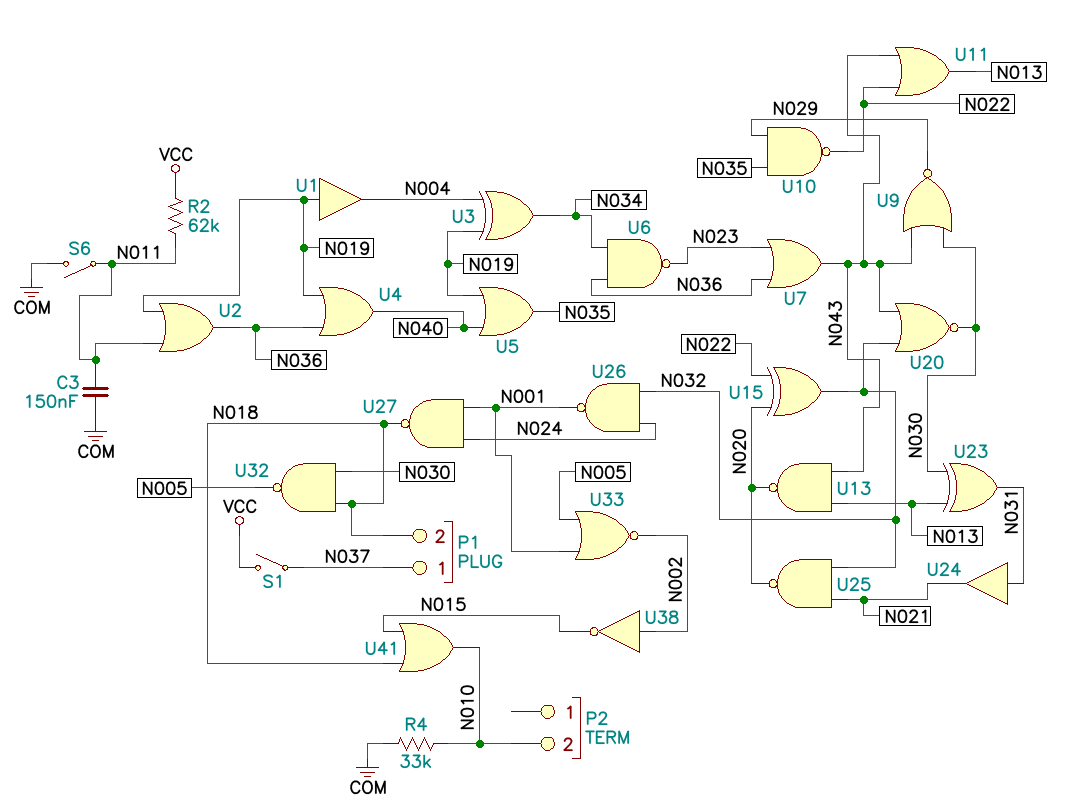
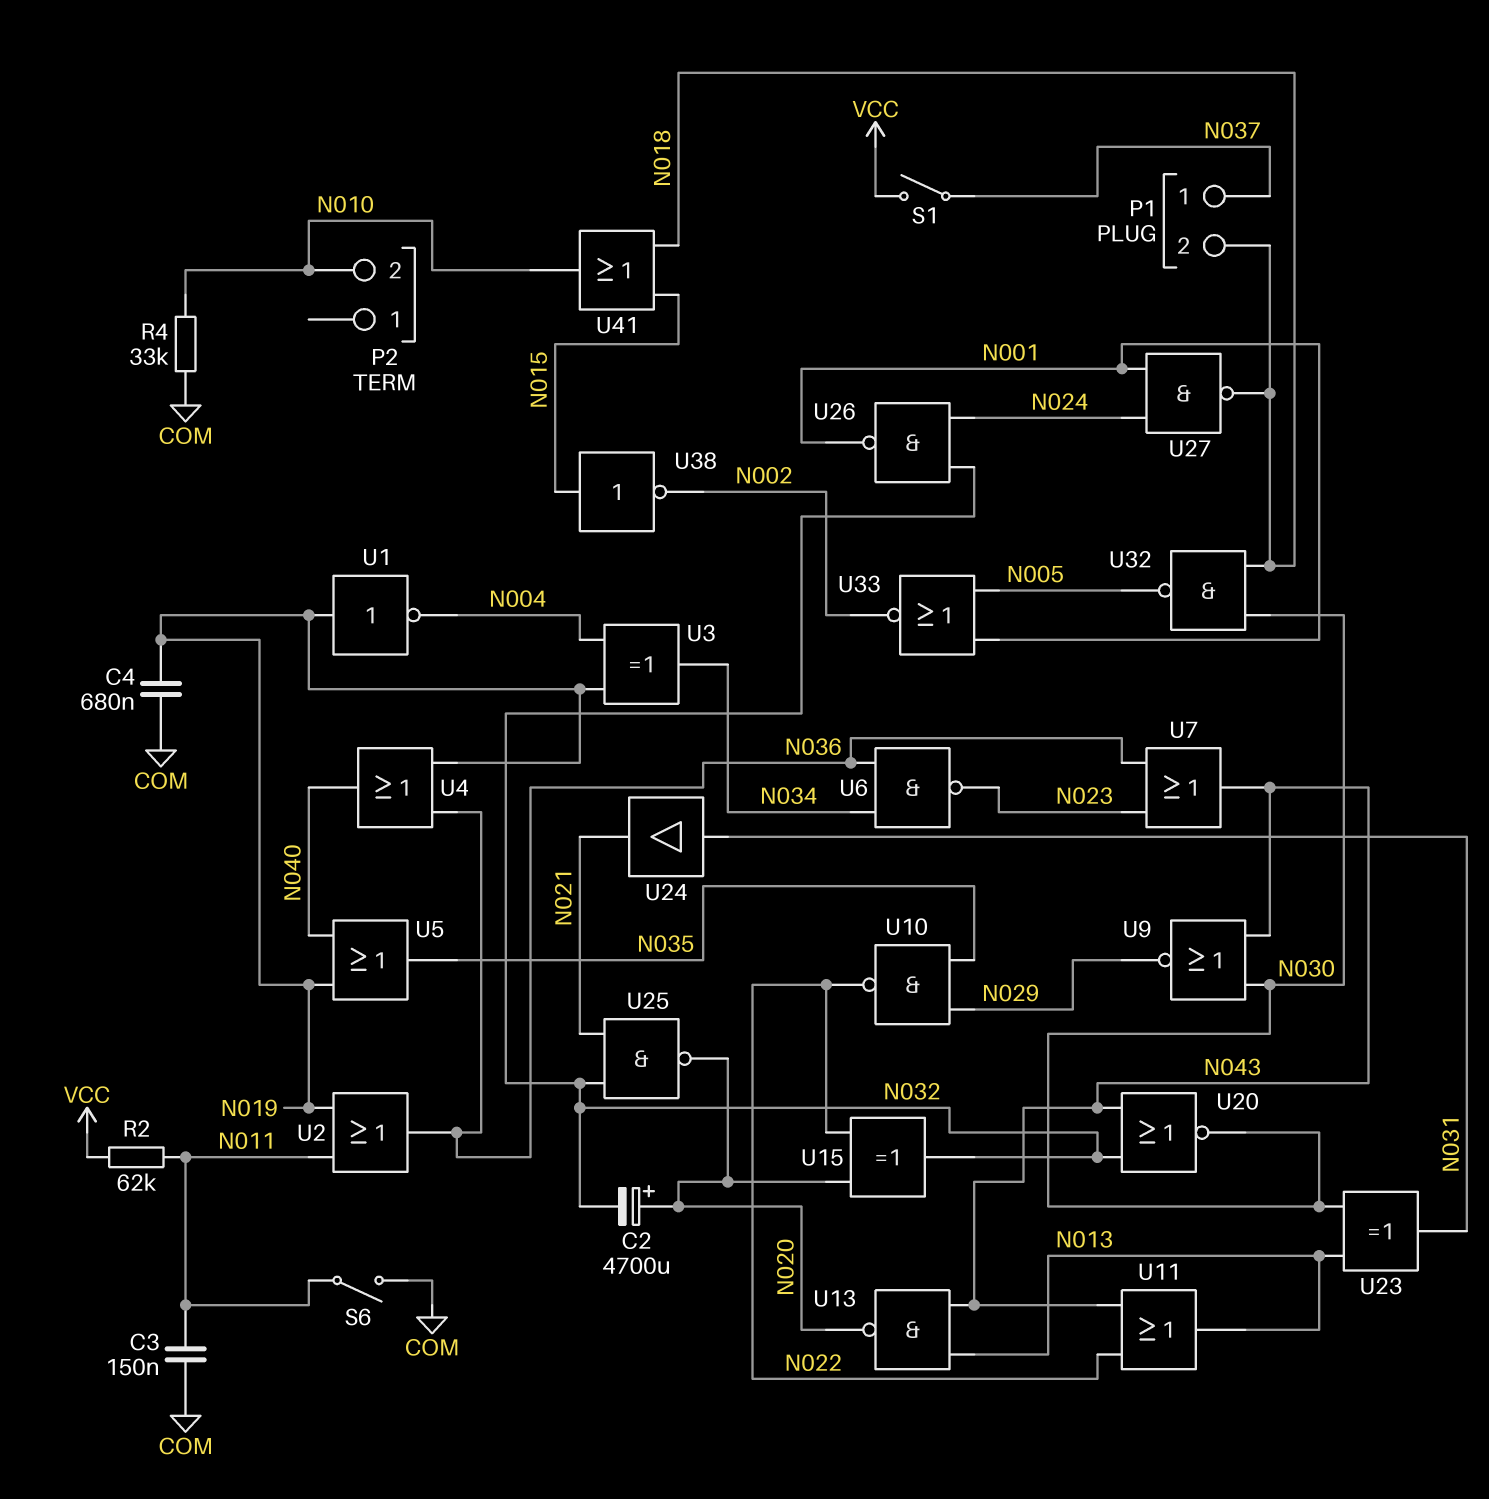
C2: none -> 4700uF (plus N020, minus N032)
C4: none -> 680nF (COM, N019)
U1: buffer (in N019, out N004) -> NOT (in N019, out N004)
U38: NOT (in N002, out N015) -> NOT (in N015, out N002)

